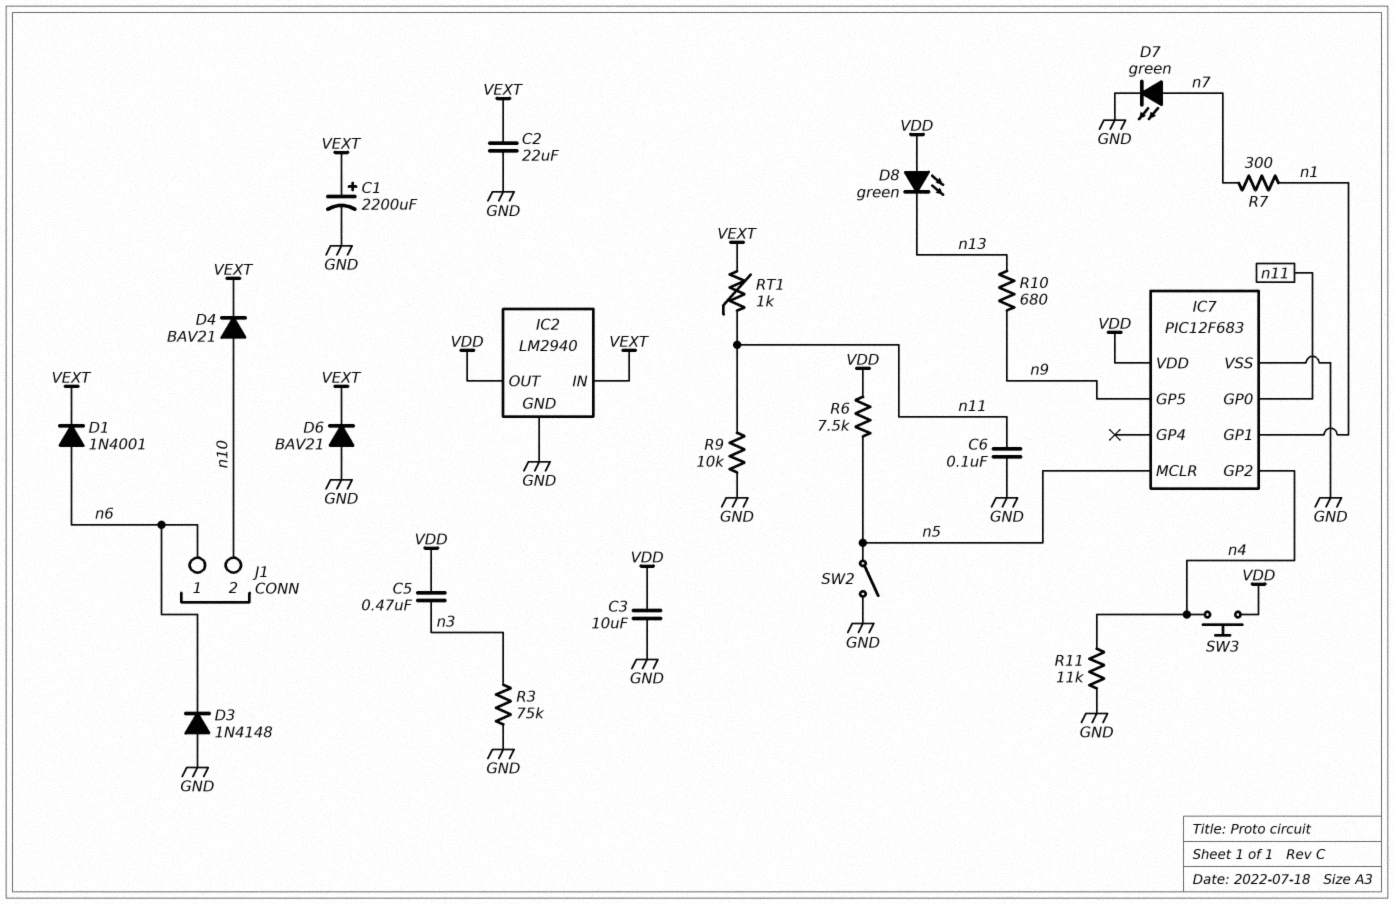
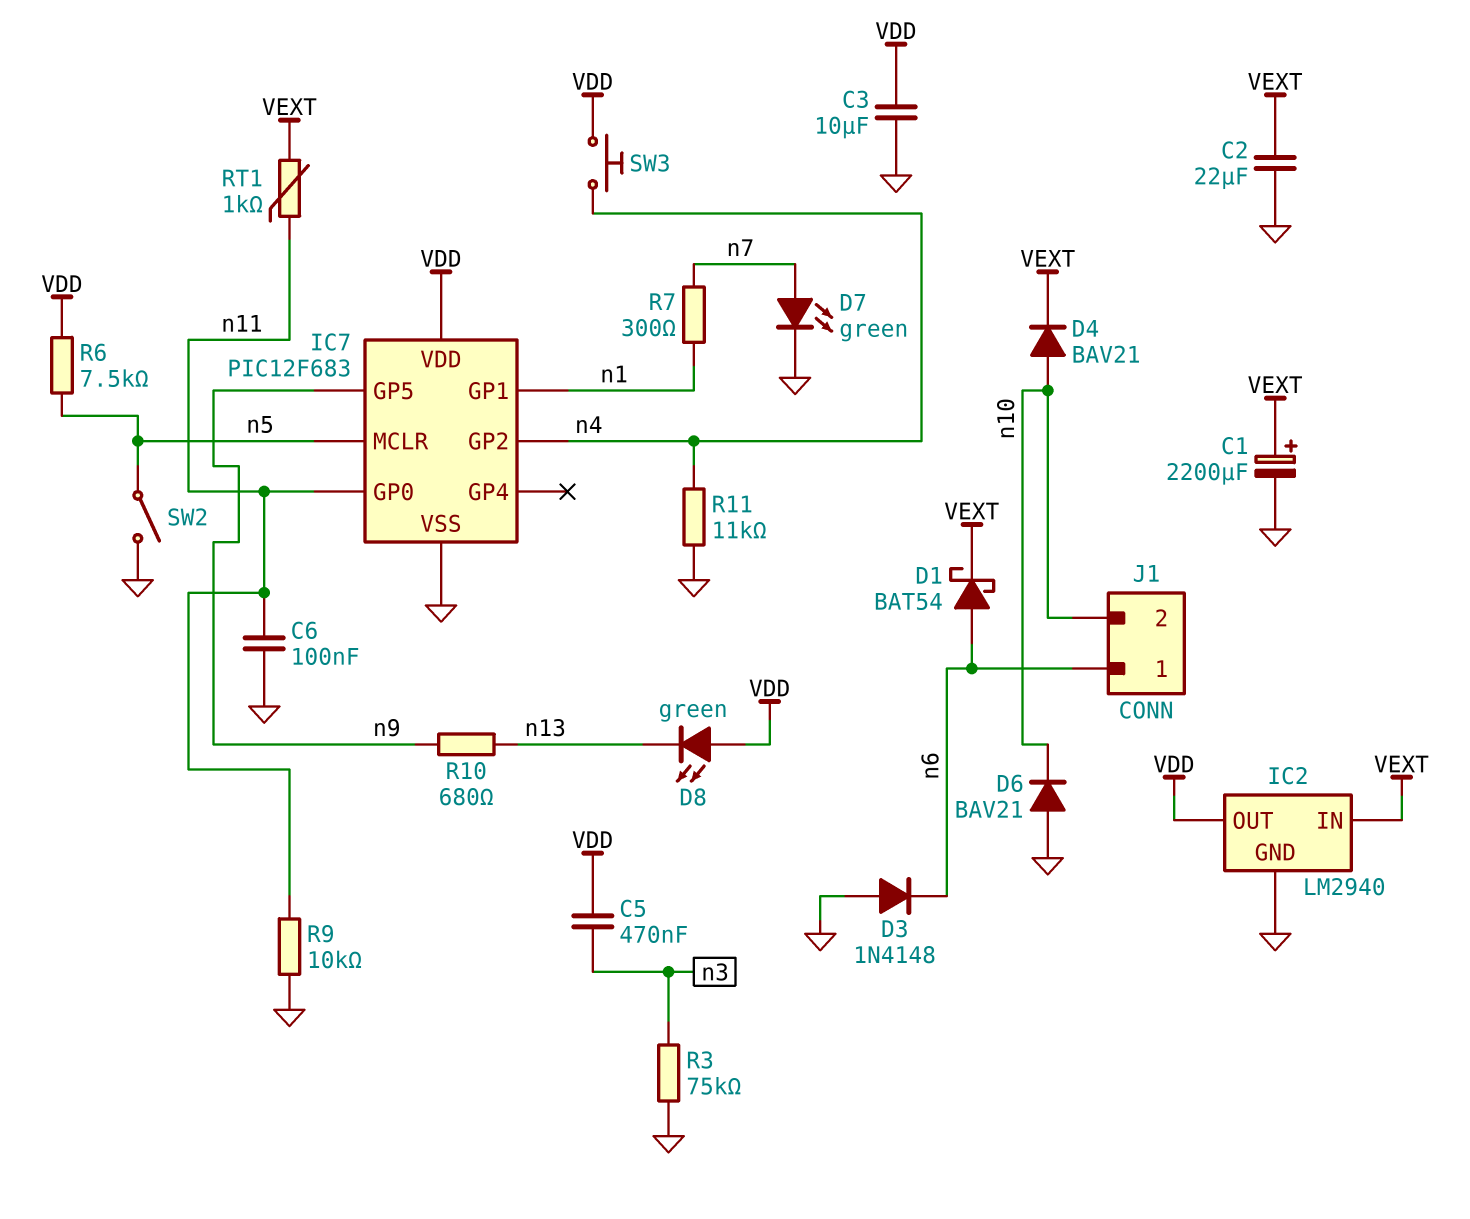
D1: diode 1N4001 (A n6, K VEXT) -> schottky BAT54 (A n6, K VEXT)
D6: diode BAV21 (A GND, K VEXT) -> diode BAV21 (A GND, K n10)

